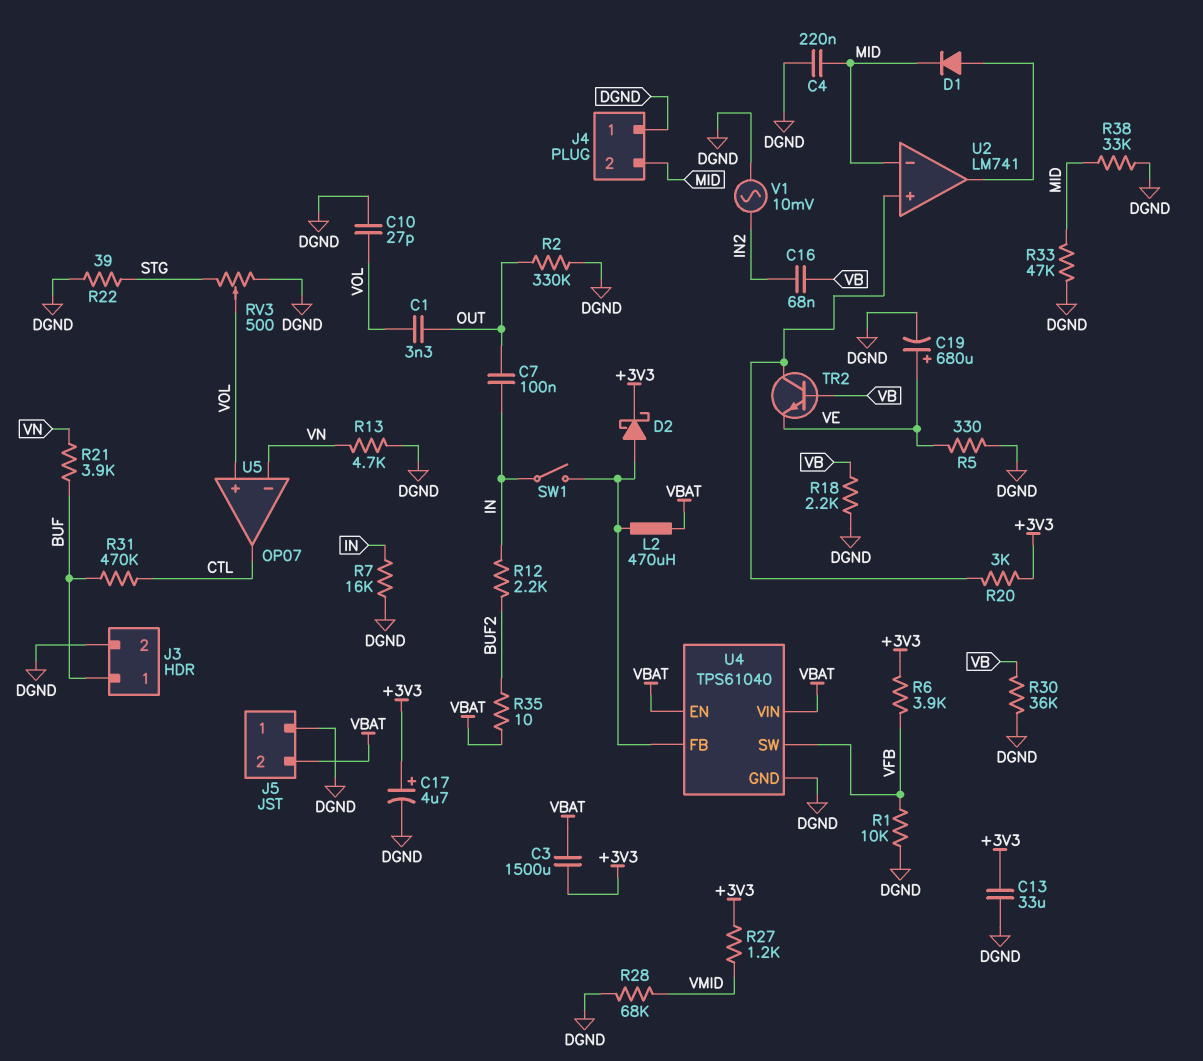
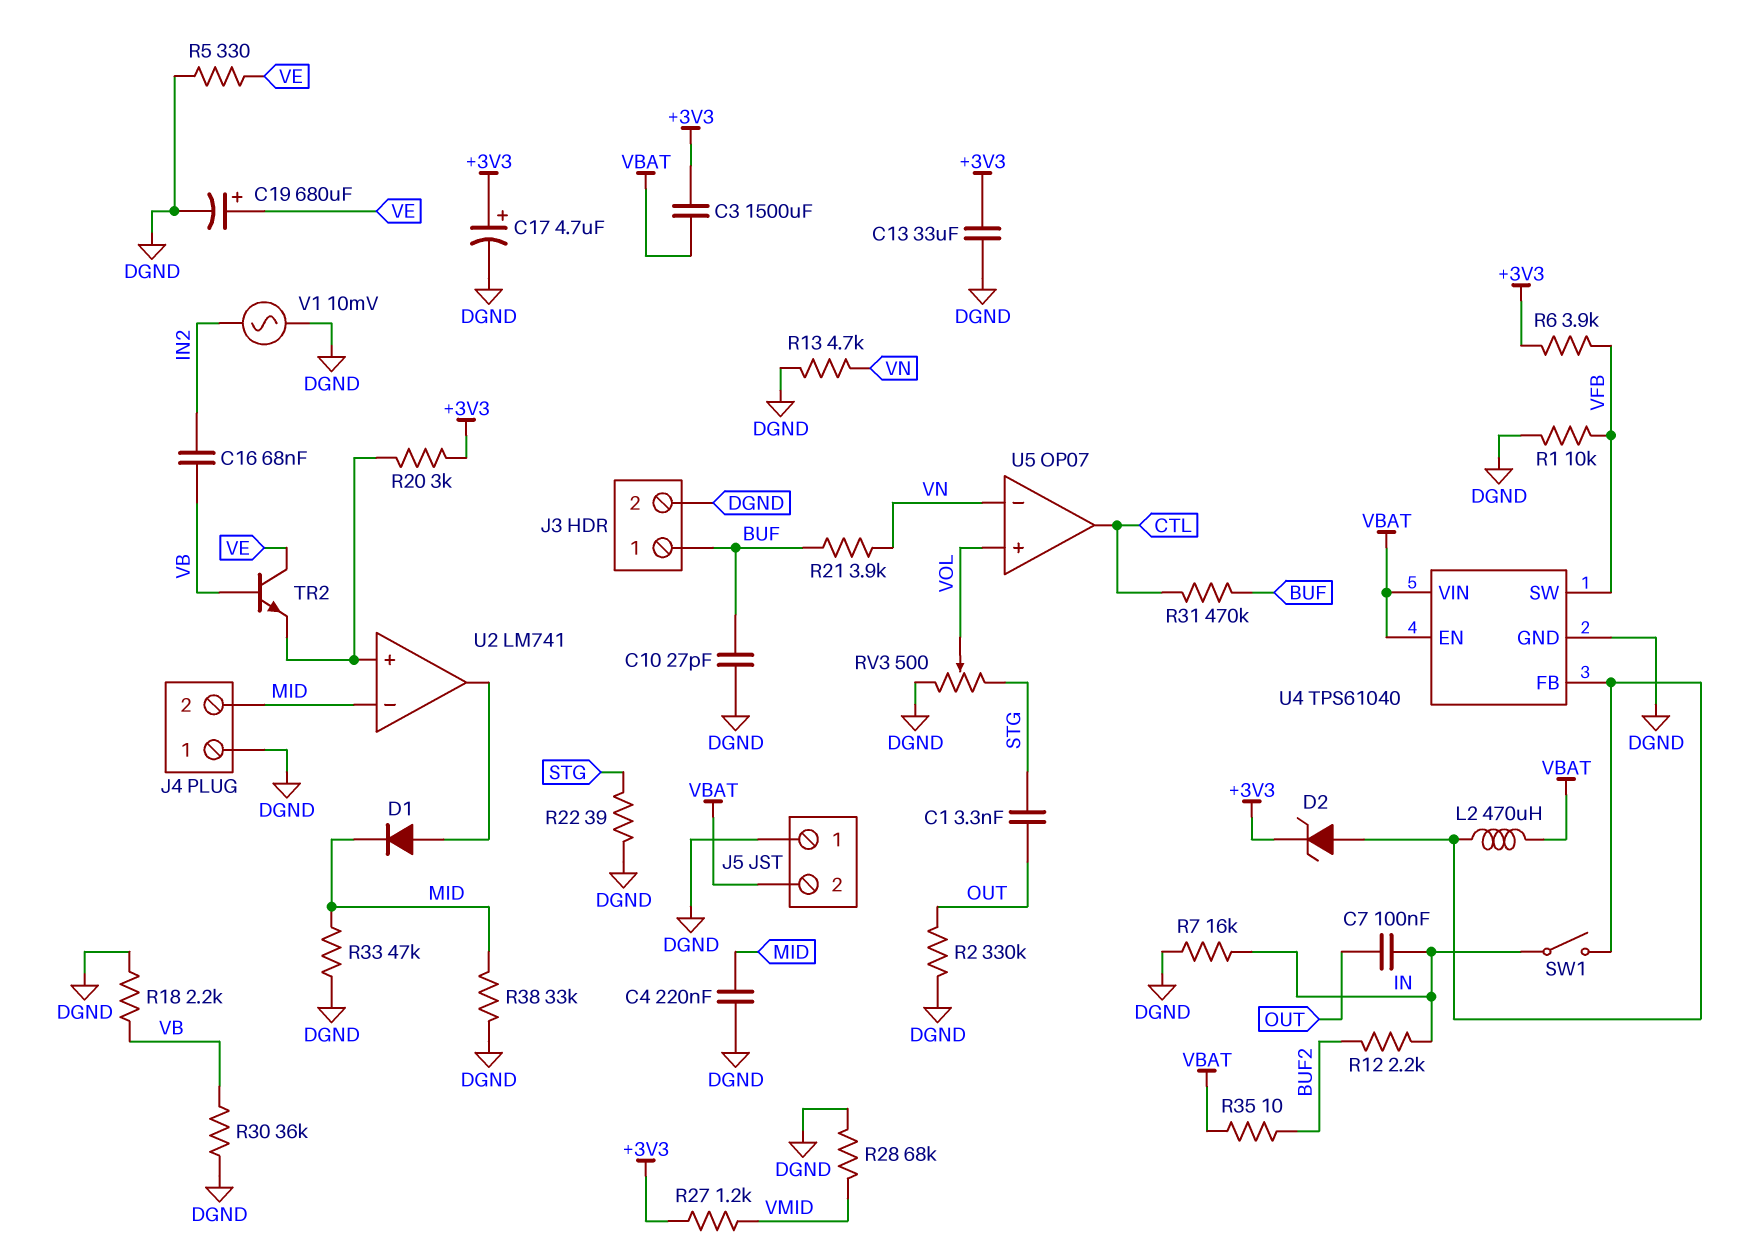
C1: 3.3nF (OUT, VOL) -> 3.3nF (OUT, STG)
C10: 27pF (DGND, VOL) -> 27pF (BUF, DGND)
D2: schottky (A U4/FB, K +3V3) -> zener (A U4/FB, K +3V3)
TR2: NPN (B VB, C U2/in+, E VE) -> NPN (B VB, C VE, E U2/in+)

